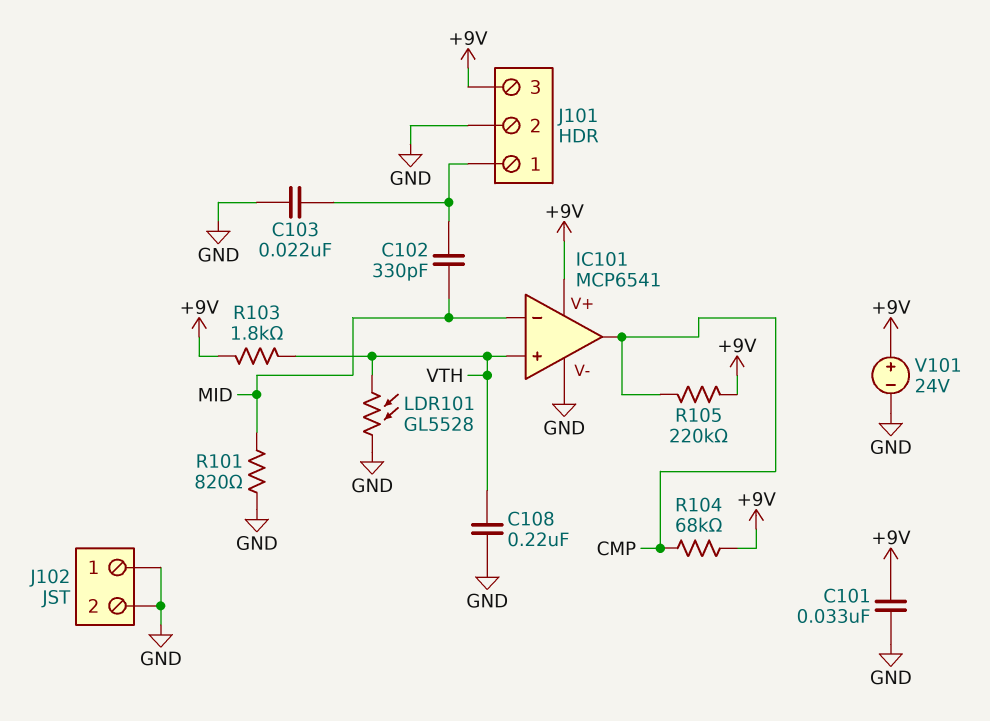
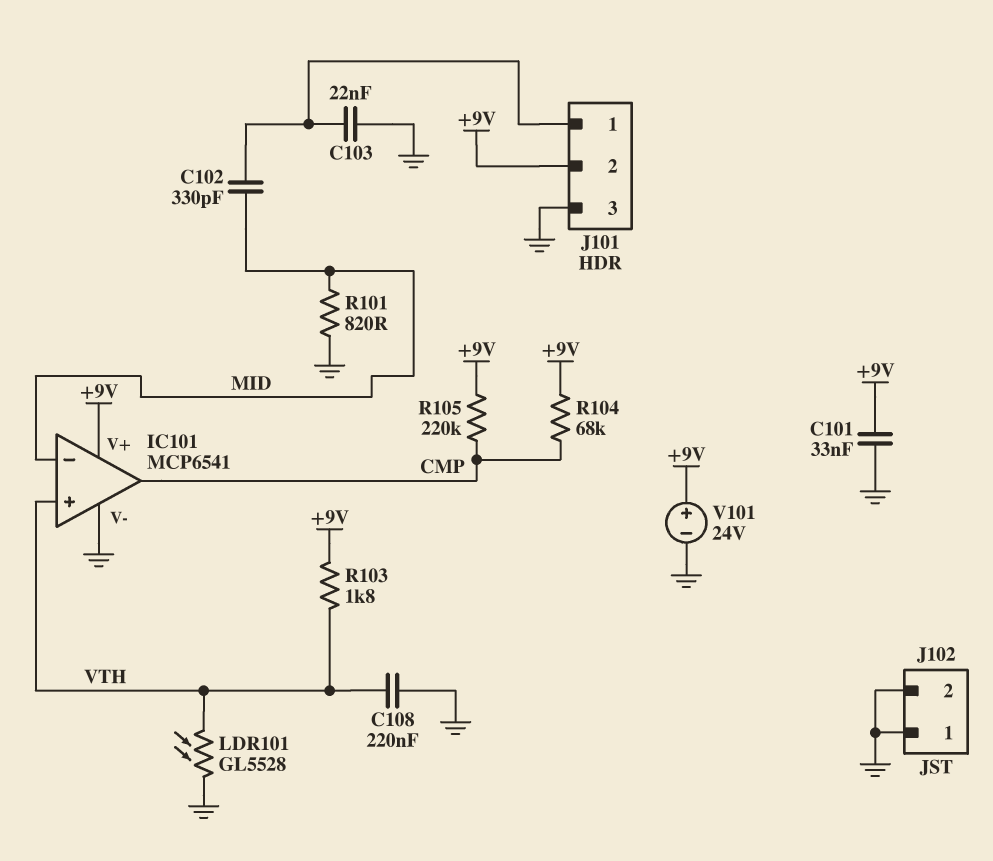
J101 pin 2: GND -> +9V
J101 pin 3: +9V -> GND

